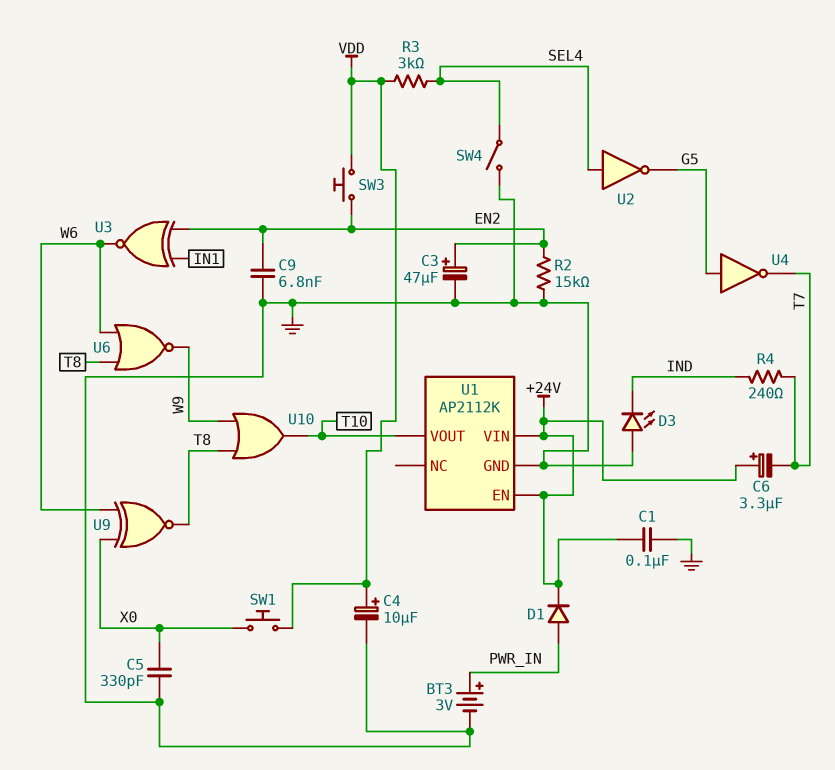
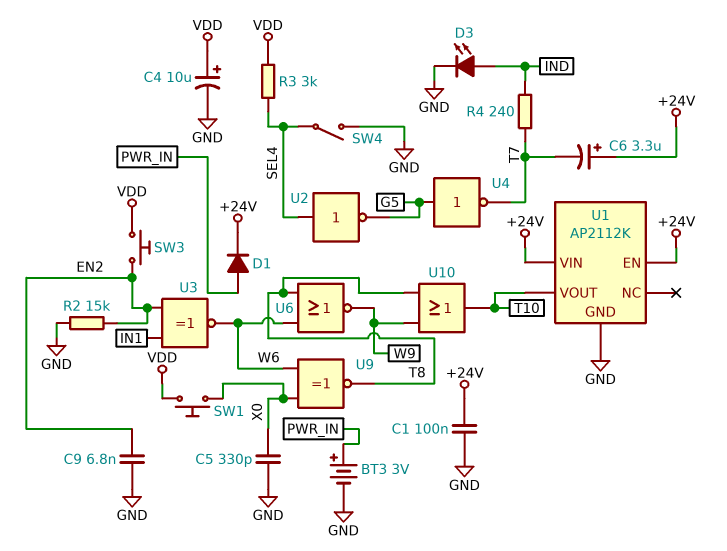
C3: 47uF (plus EN2, minus GND) -> none
D3: LED (A GND, K IND) -> LED (A IND, K GND)

